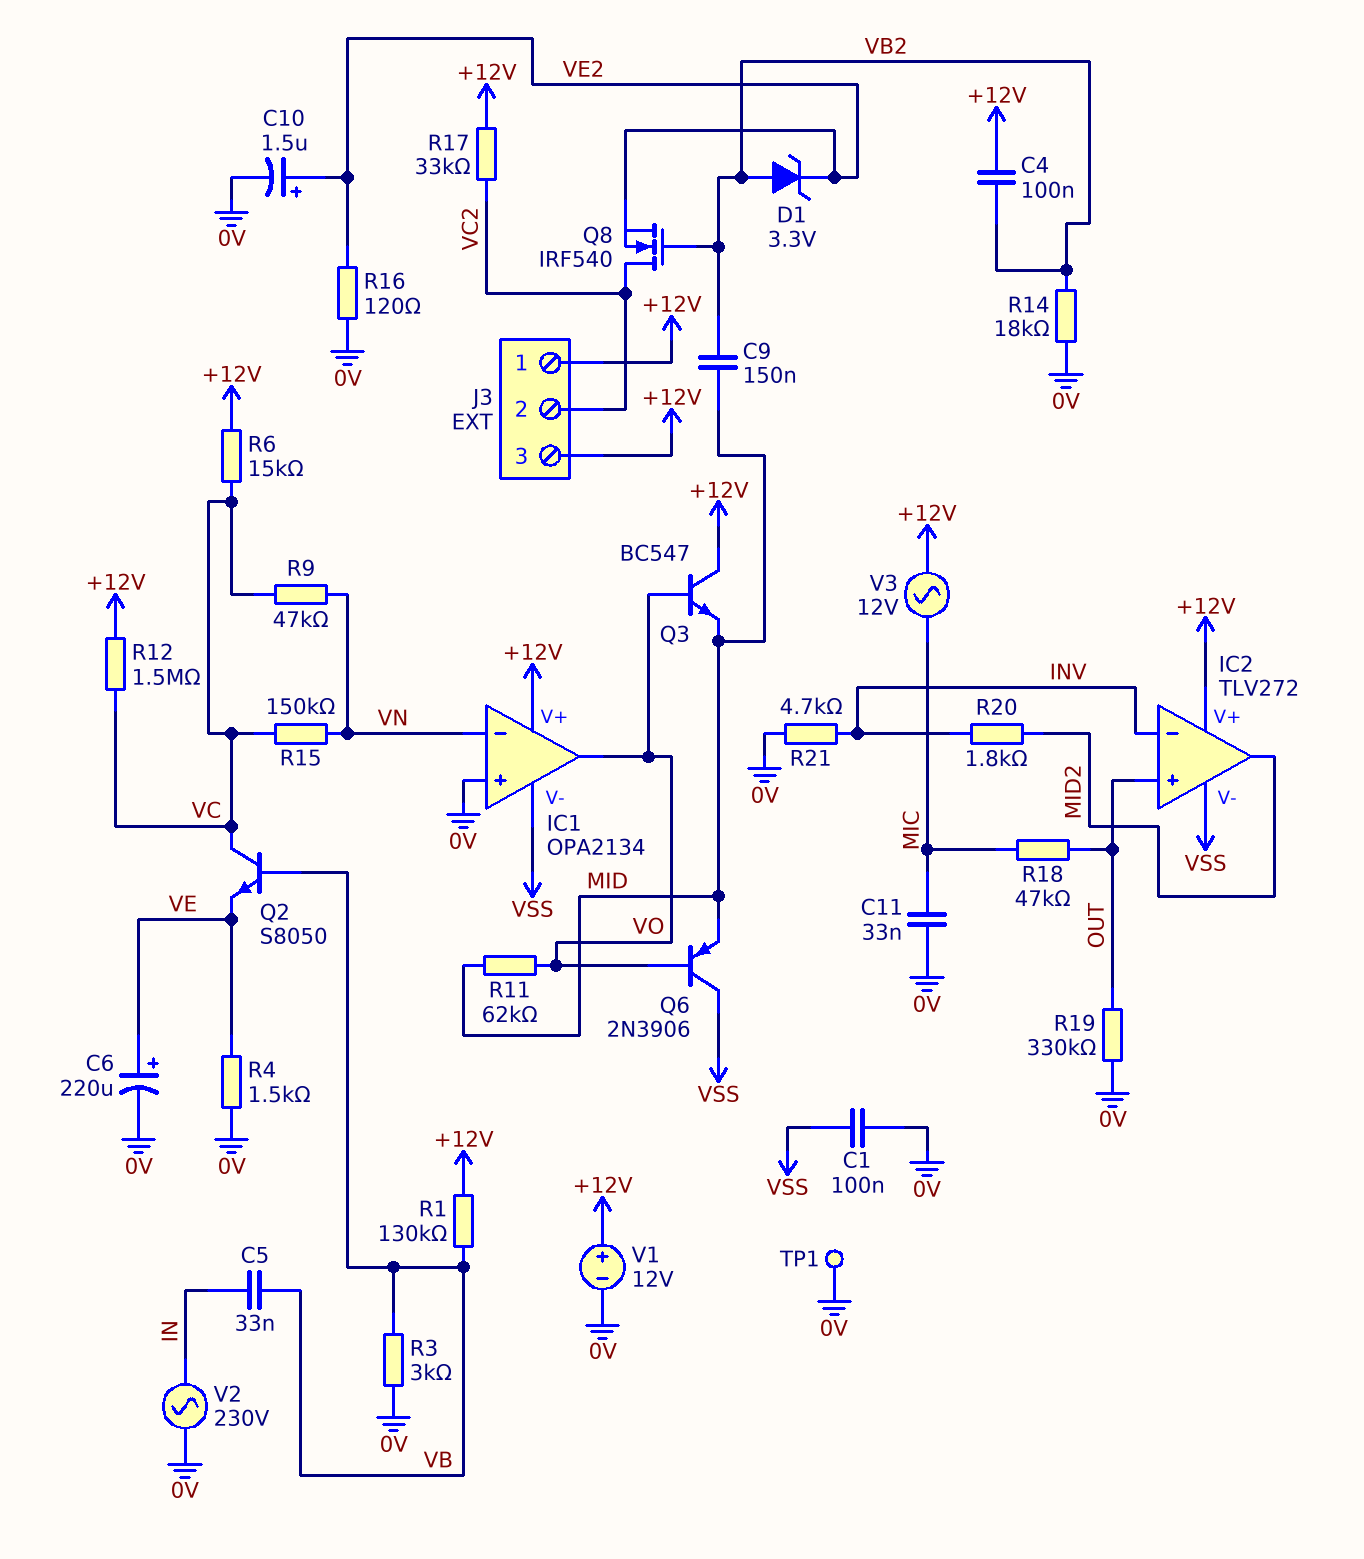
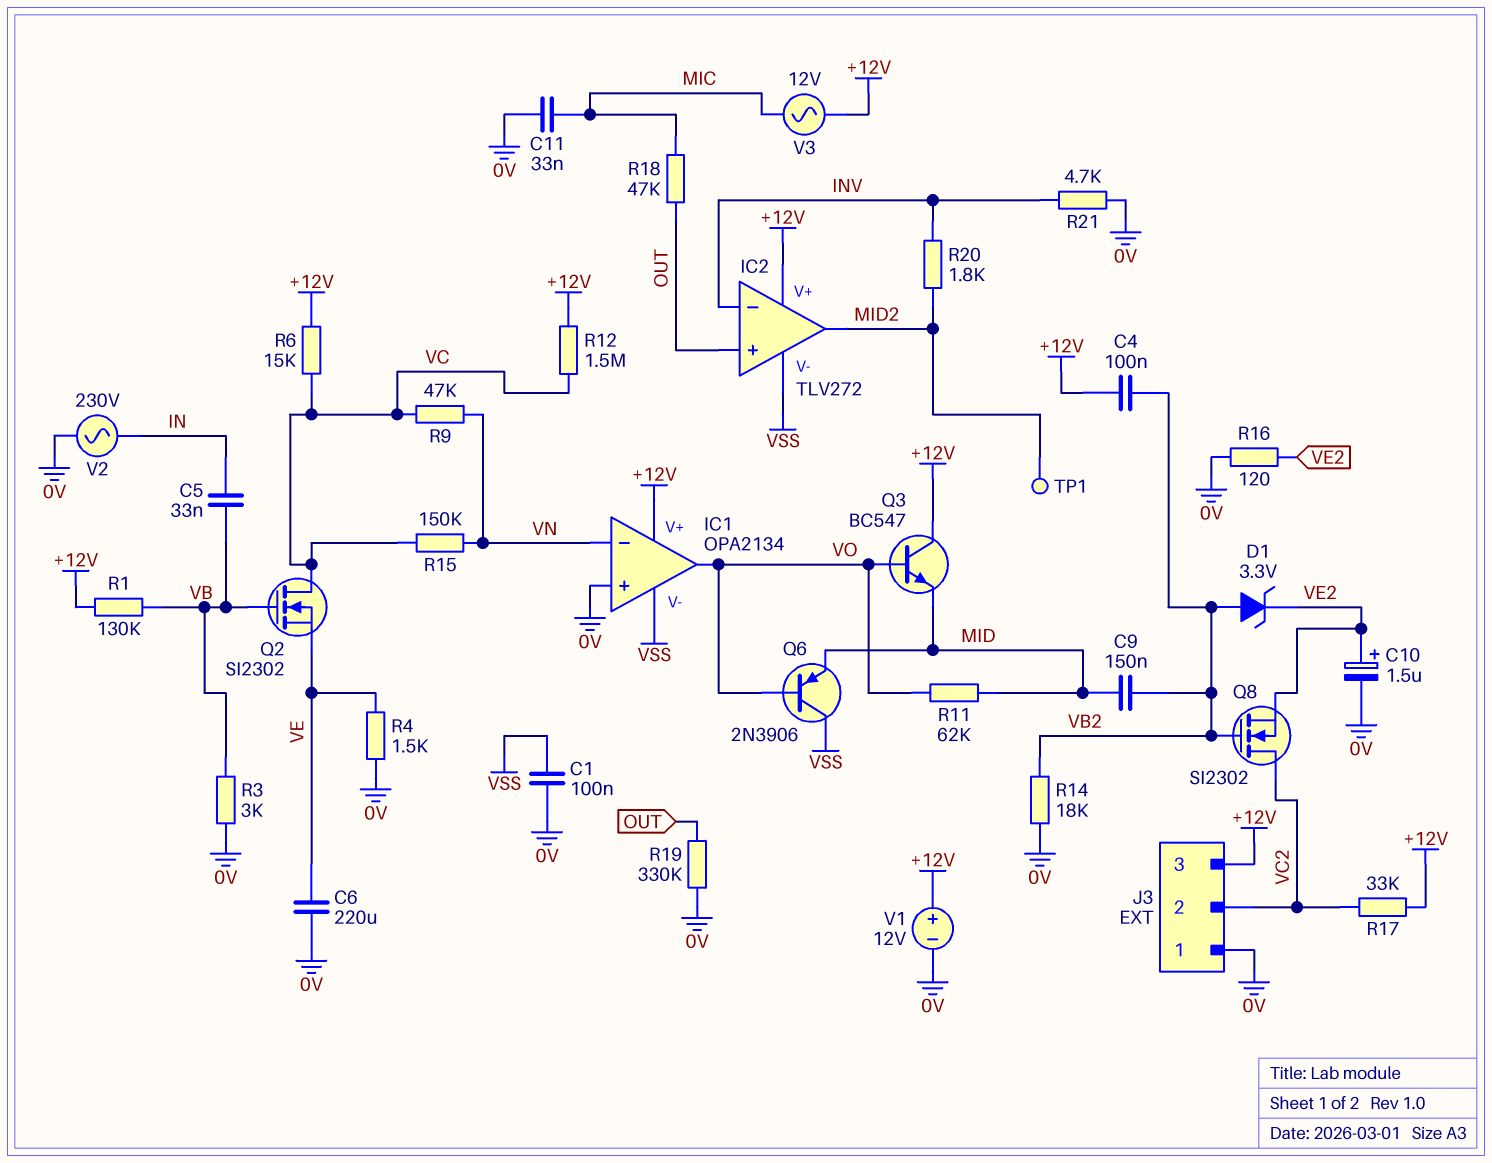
C6: 220uF (plus VE, minus 0V) -> 220uF (0V, VE)
J3 pin 1: +12V -> 0V
Q2: NPN S8050 (B VB, C VC, E VE) -> NMOS SI2302 (G VB, D VC, S VE)
Q8: NMOS IRF540 (G VB2, D VC2, S VE2) -> NMOS SI2302 (G VB2, D VC2, S VE2)
TP1: test point (0V) -> test point (MID2)

